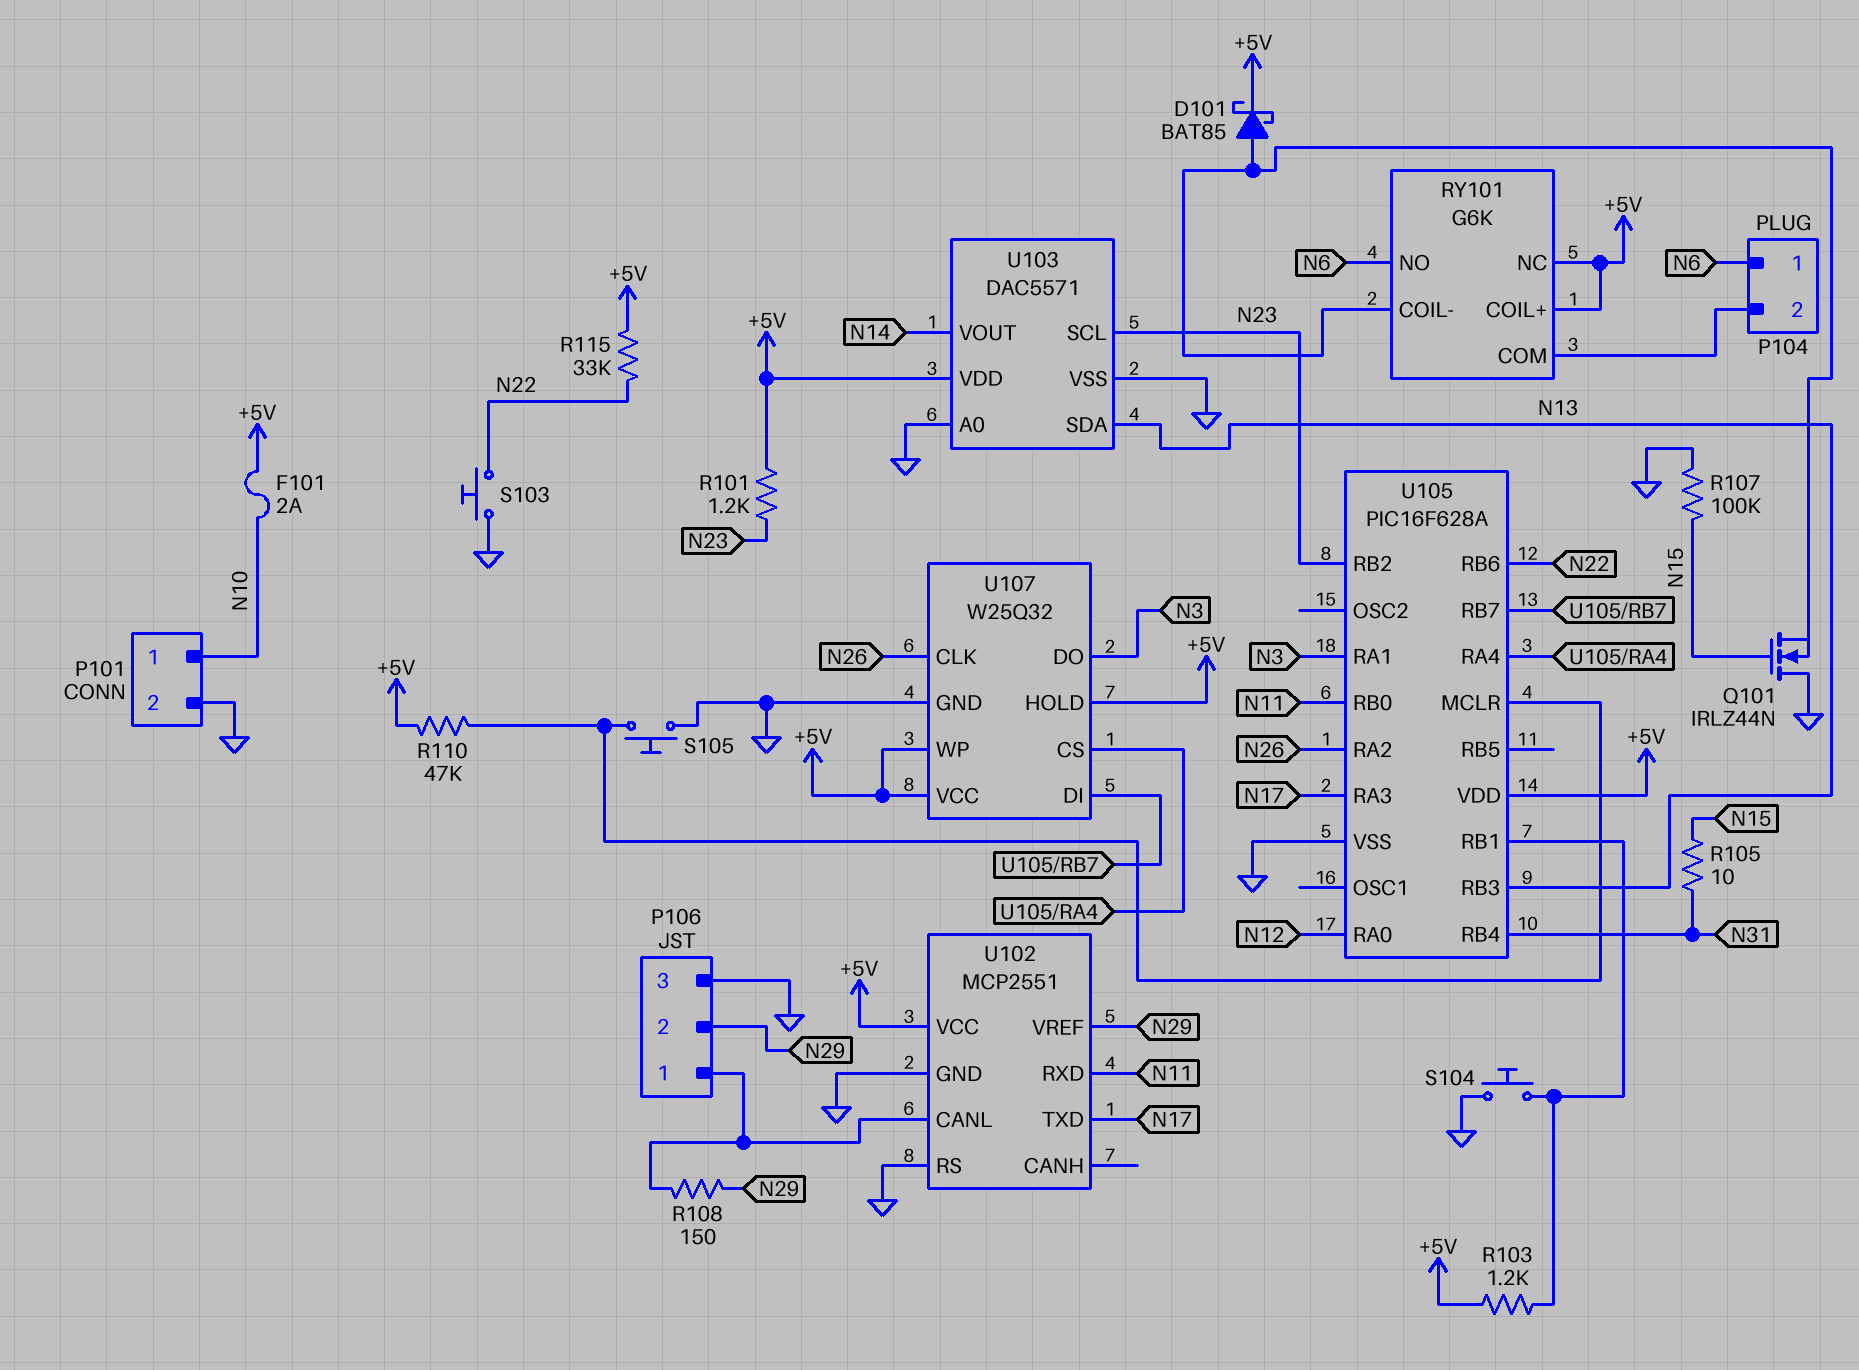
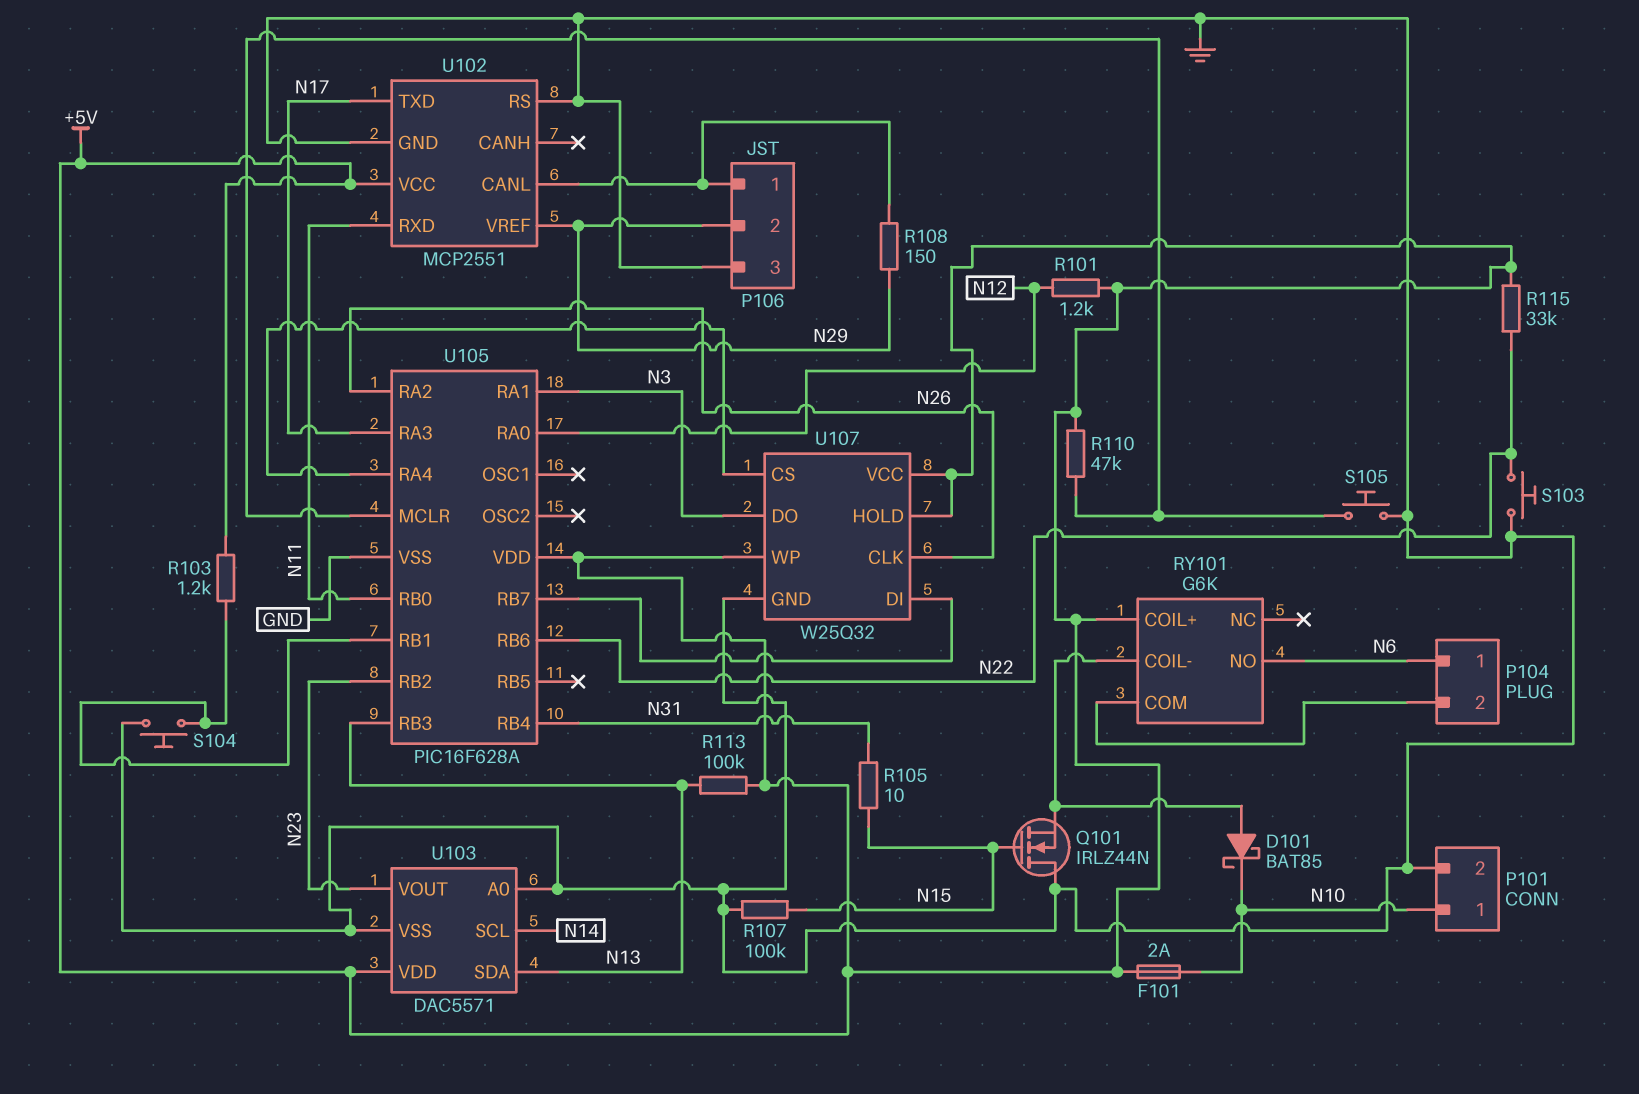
D101: schottky BAT85 (A RY101/COIL-, K +5V) -> schottky BAT85 (A RY101/COIL-, K N10)
R101: 1.2k (+5V, N23) -> 1.2k (+5V, N12)
R113: none -> 100k (+5V, N13)
RY101 pin NC: +5V -> none
U103 pin SCL: N23 -> N14
U103 pin VOUT: N14 -> N23

